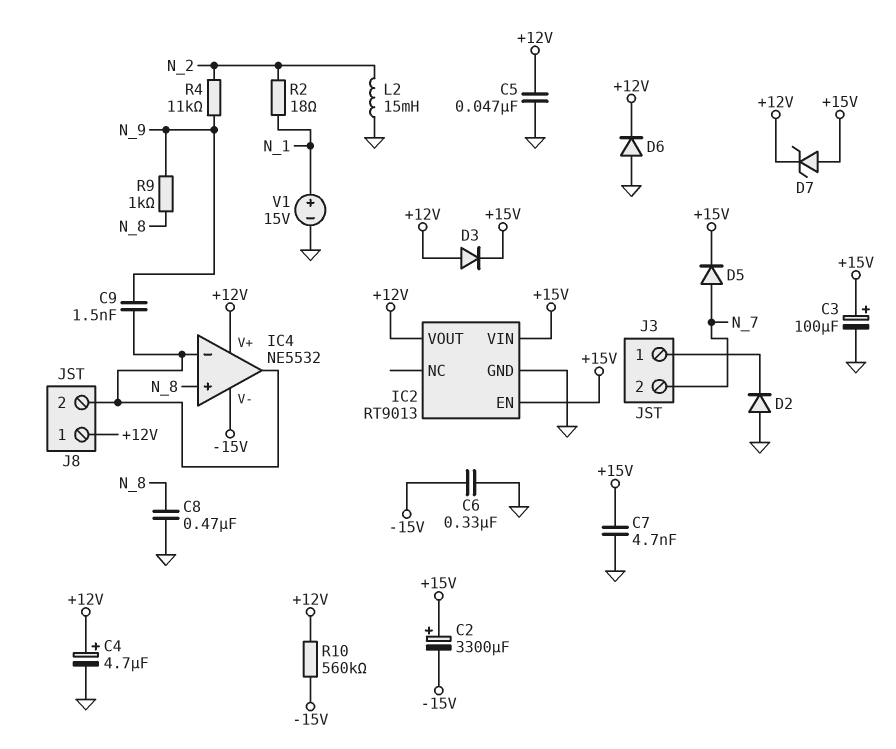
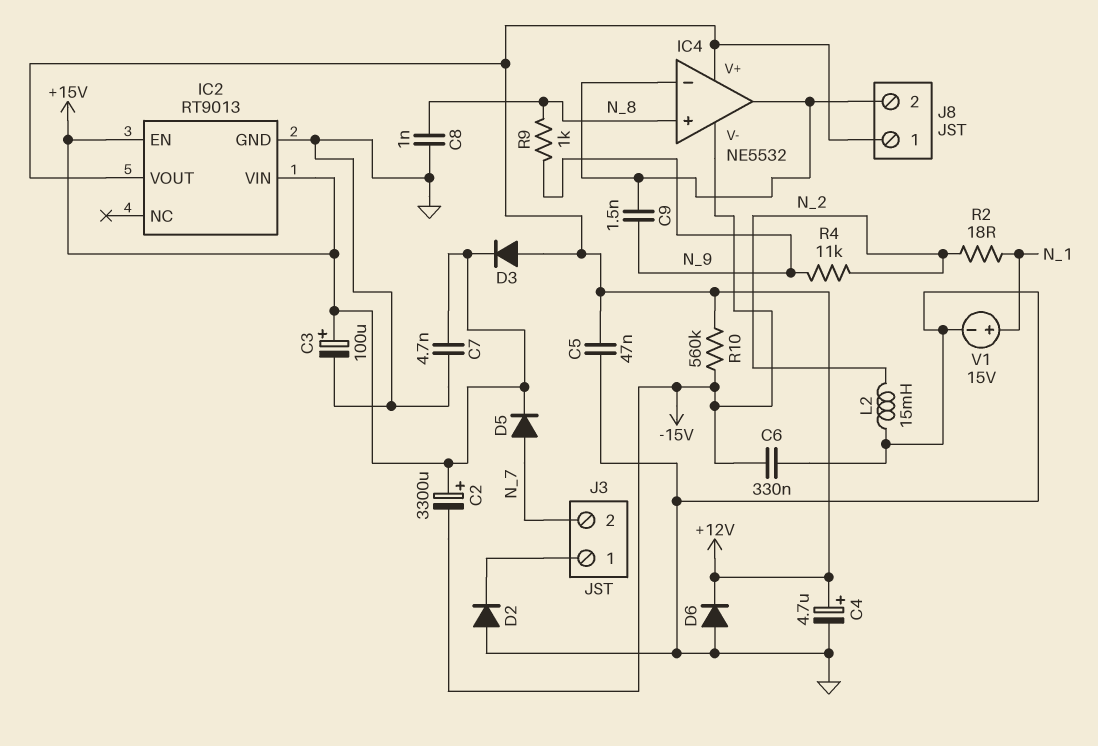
C8: 470nF (GND, N_8) -> 1nF (GND, N_8)
D7: zener (A +15V, K +12V) -> none

